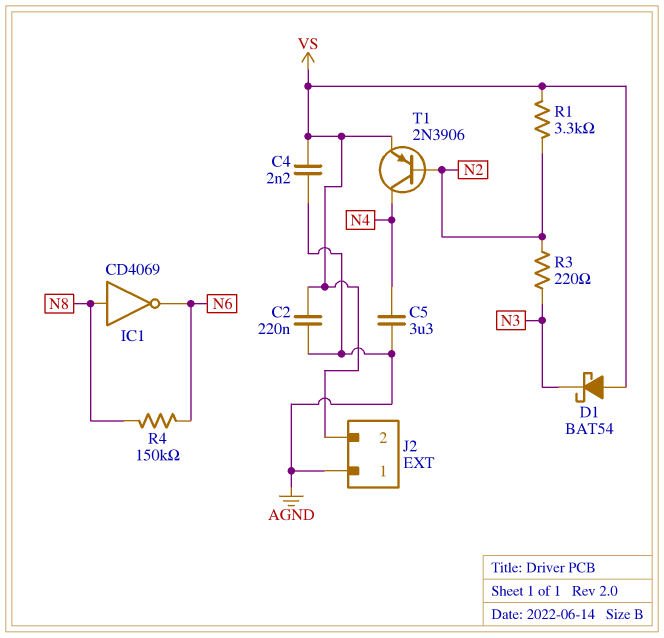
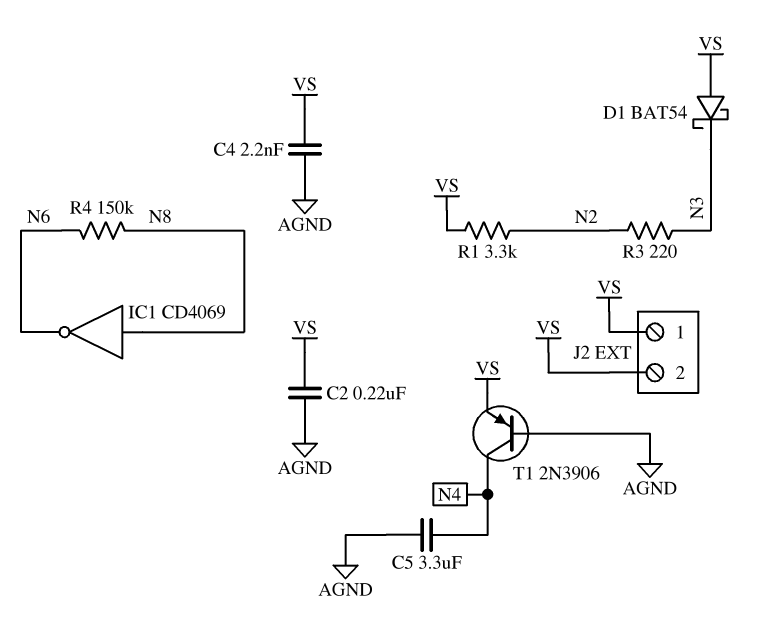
J2 pin 1: AGND -> VS
T1: PNP 2N3906 (B N2, C N4, E VS) -> PNP 2N3906 (B AGND, C N4, E VS)

